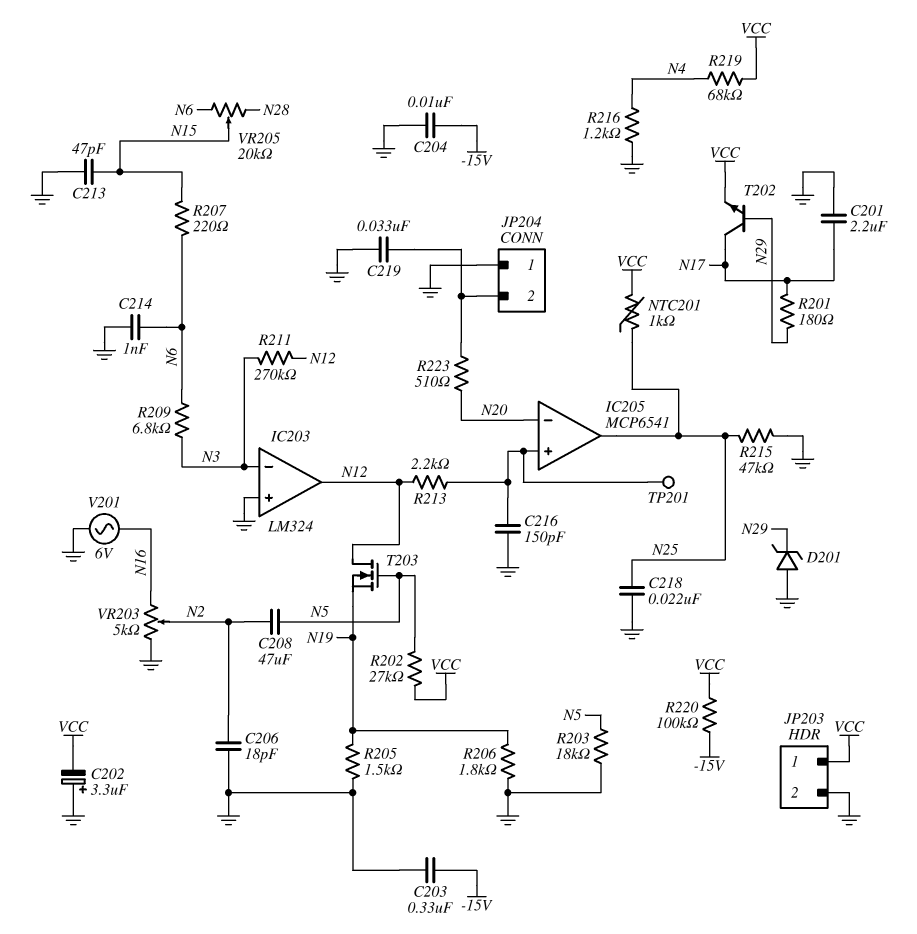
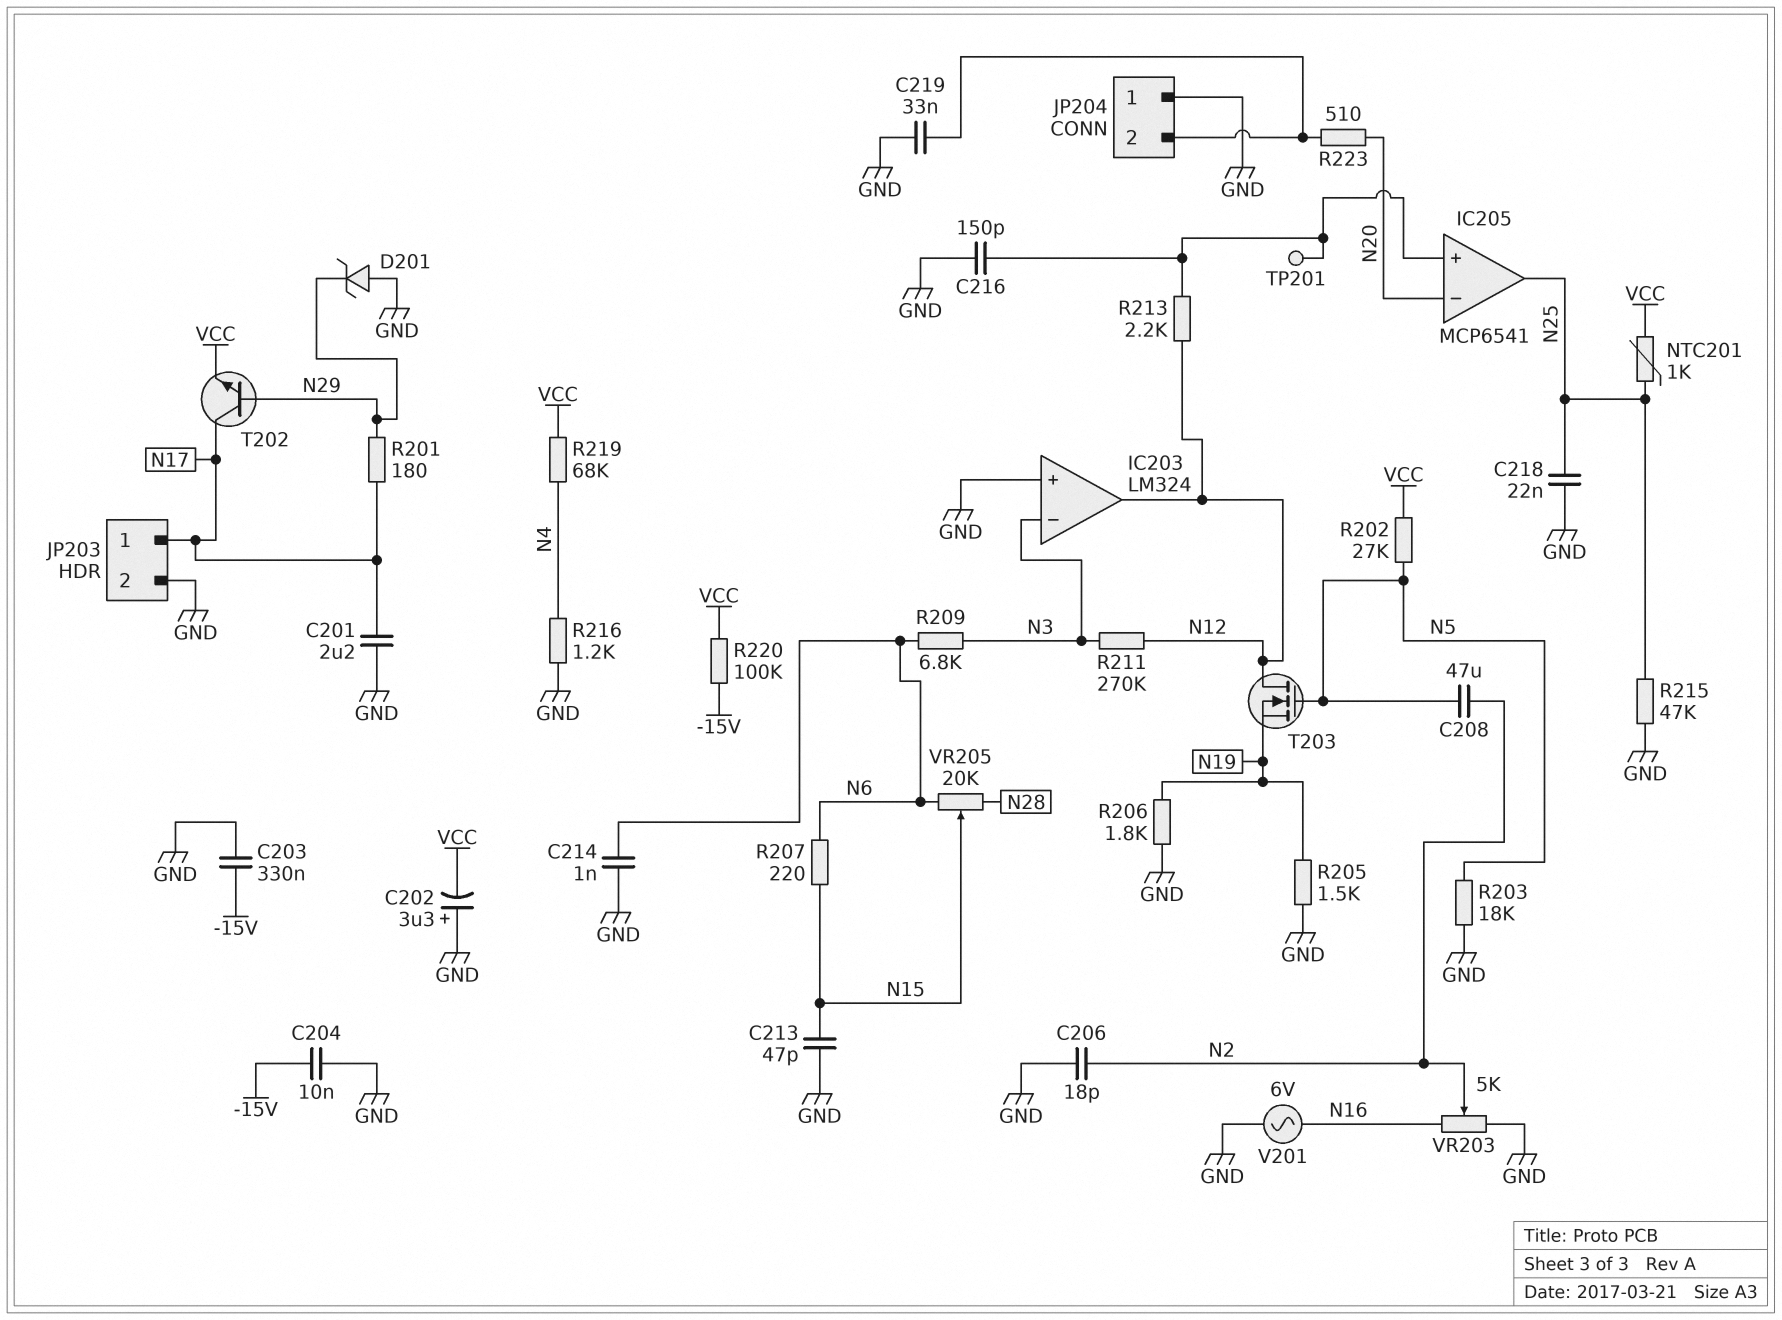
JP203 pin 1: VCC -> N17

